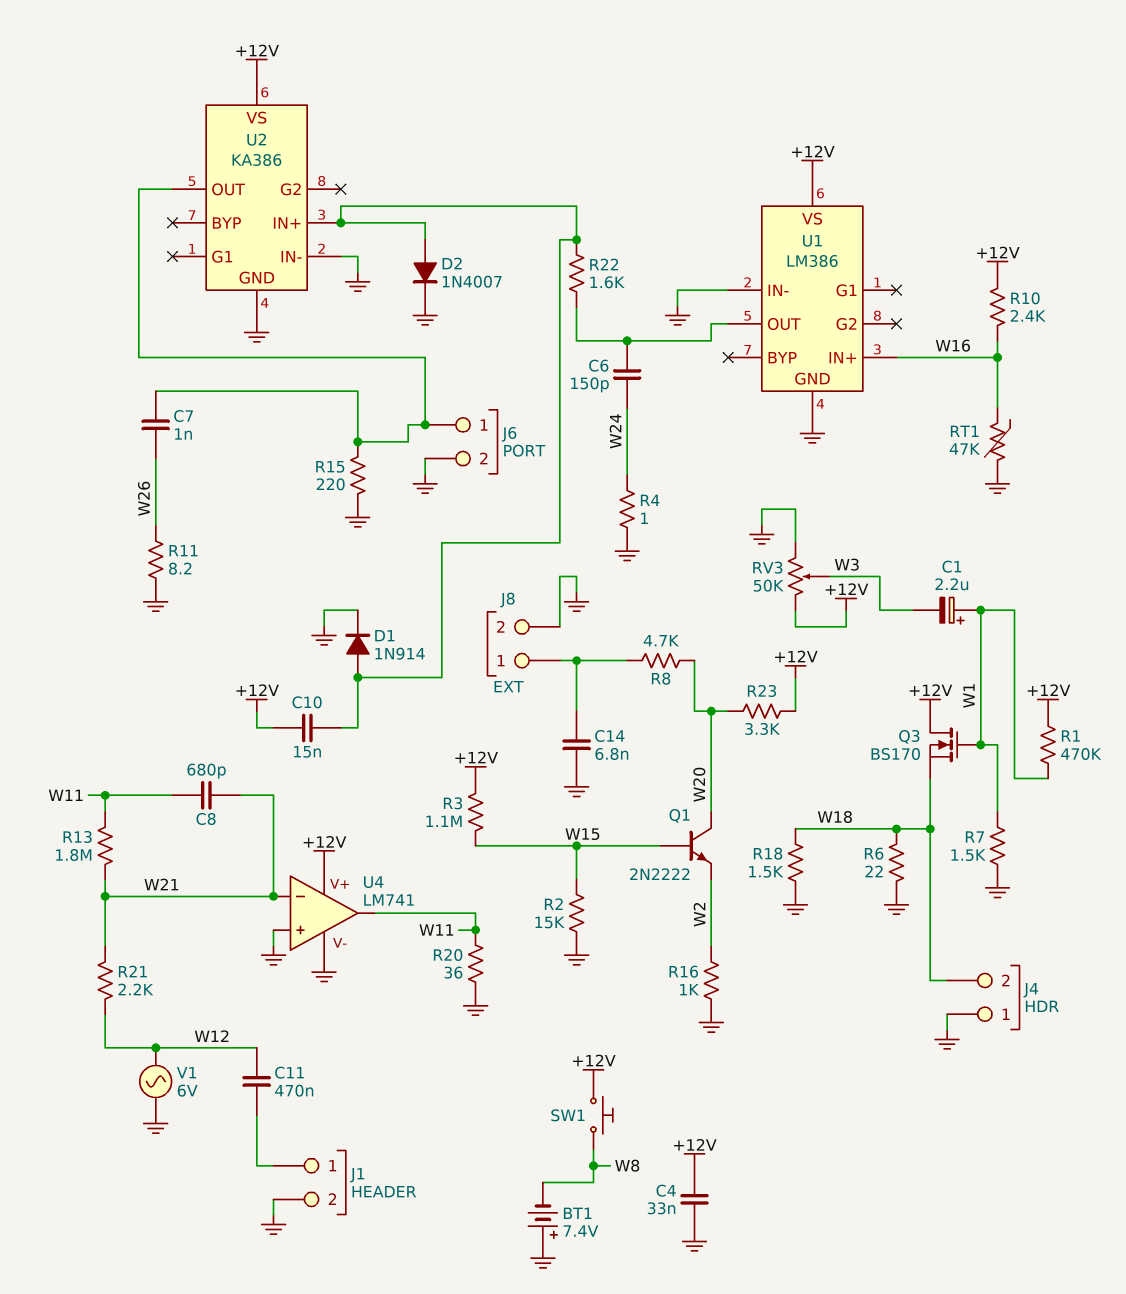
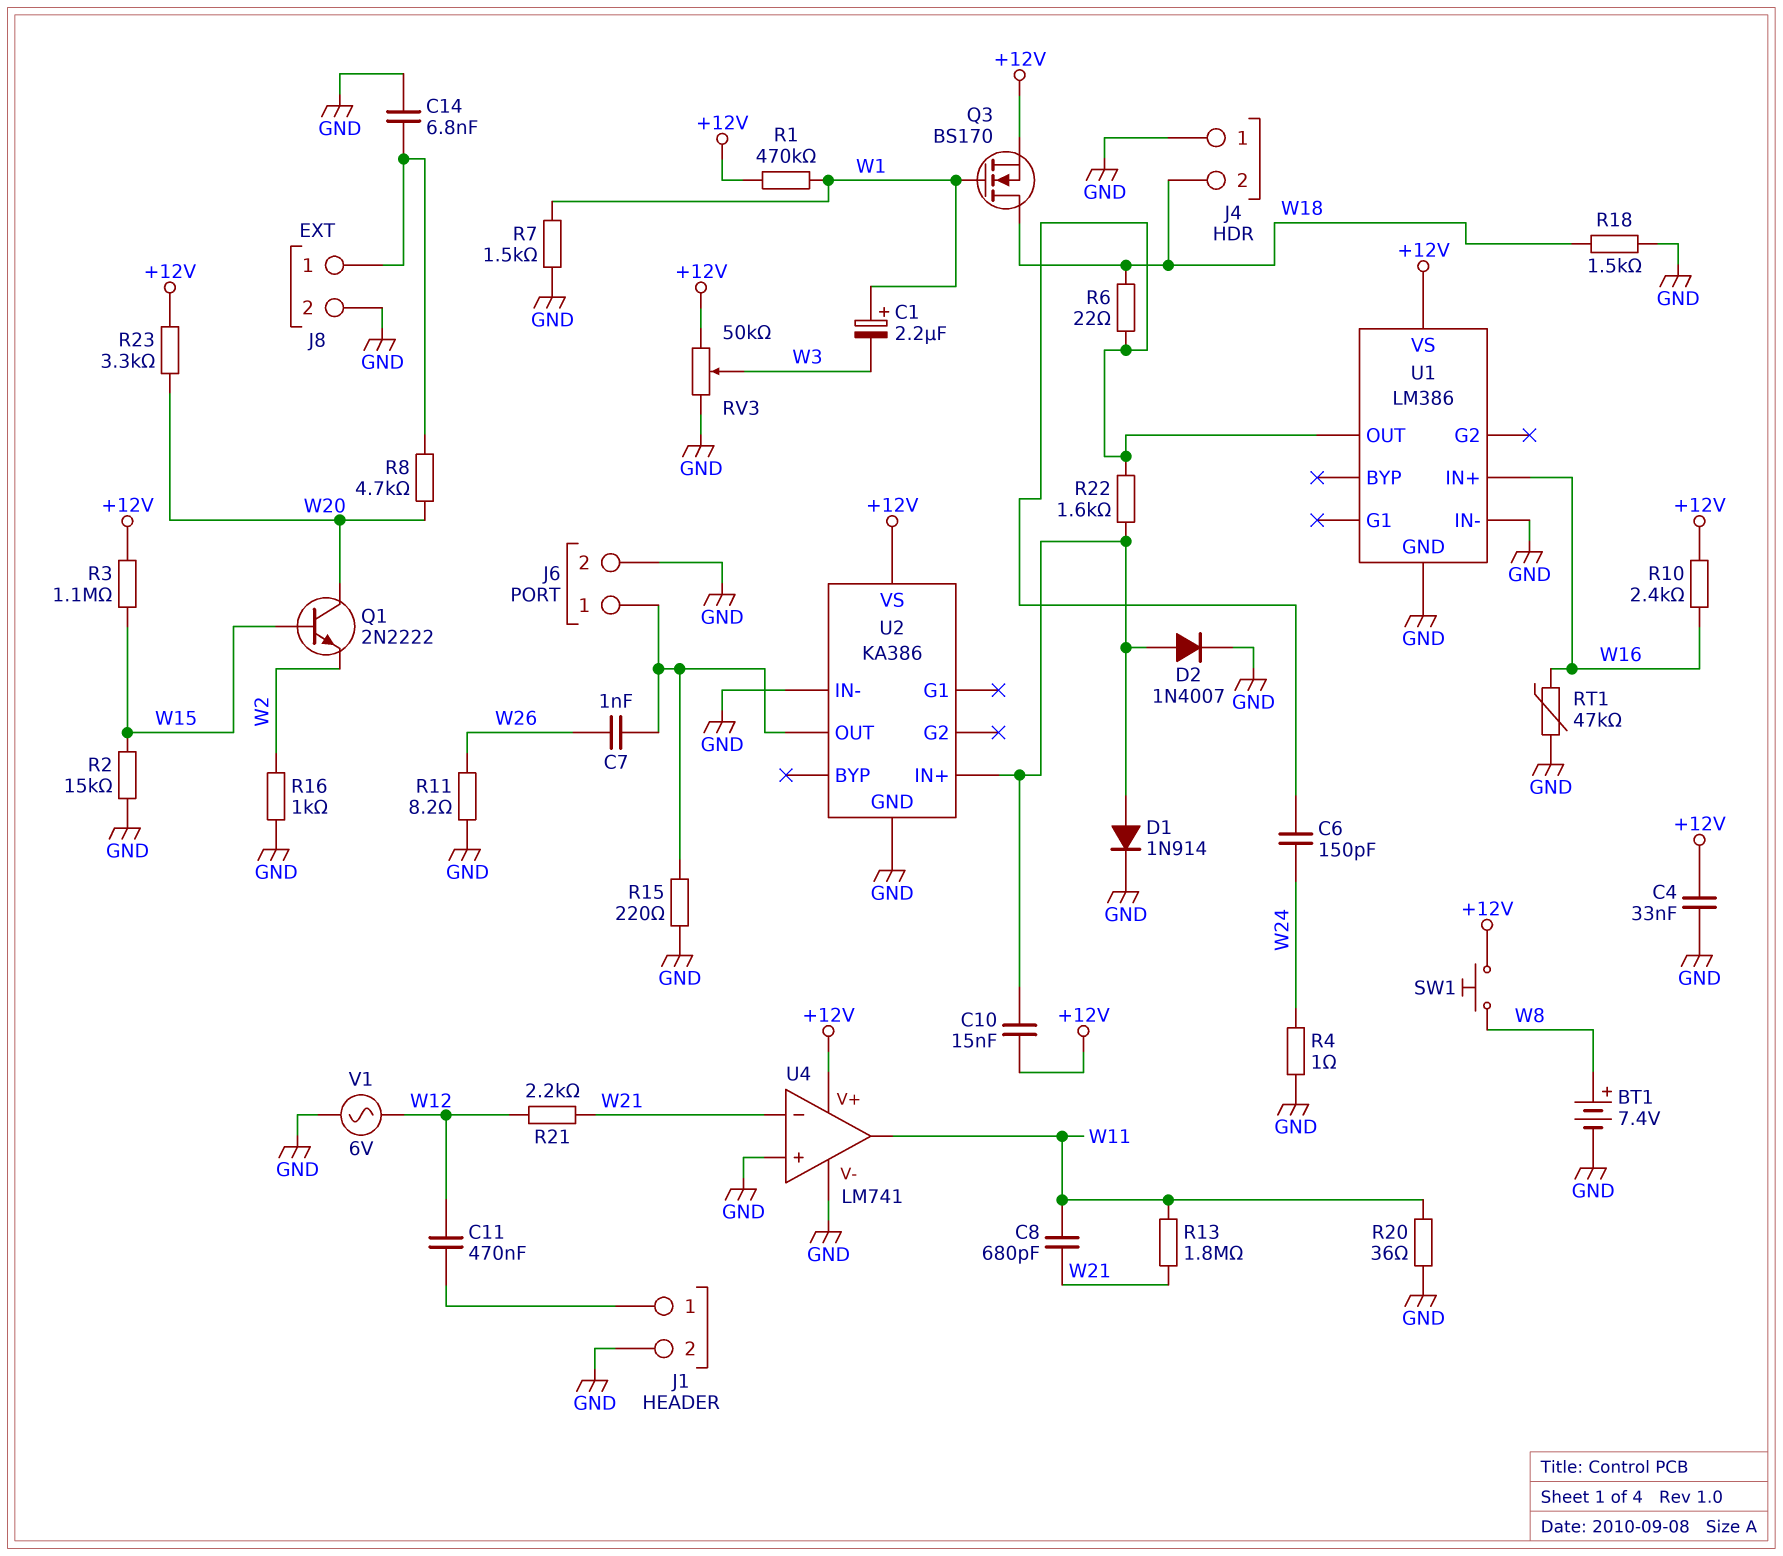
BT1: 7.4V (plus GND, minus W8) -> 7.4V (plus W8, minus GND)
Q3: NMOS BS170 (G W1, D +12V, S W18) -> NMOS BS170 (G W1, D W18, S +12V)
R6: 22 (GND, W18) -> 22 (U1/OUT, W18)

